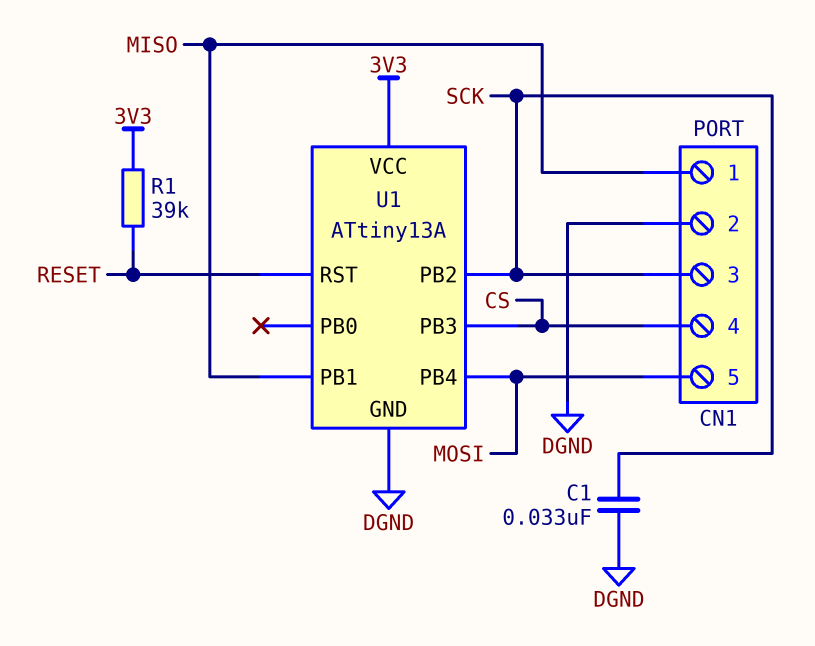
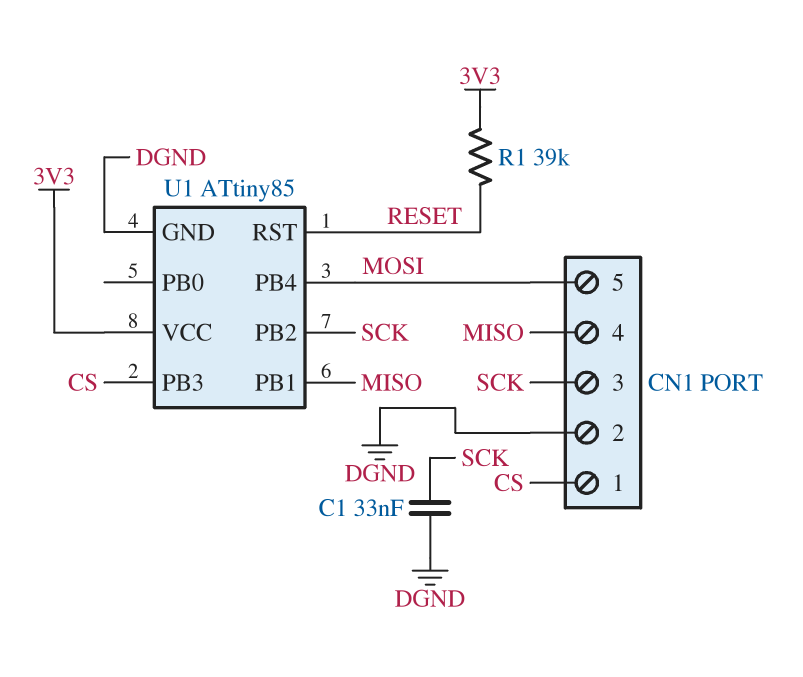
CN1 pin 1: MISO -> CS
CN1 pin 4: CS -> MISO
U1: ATtiny13A -> ATtiny85

